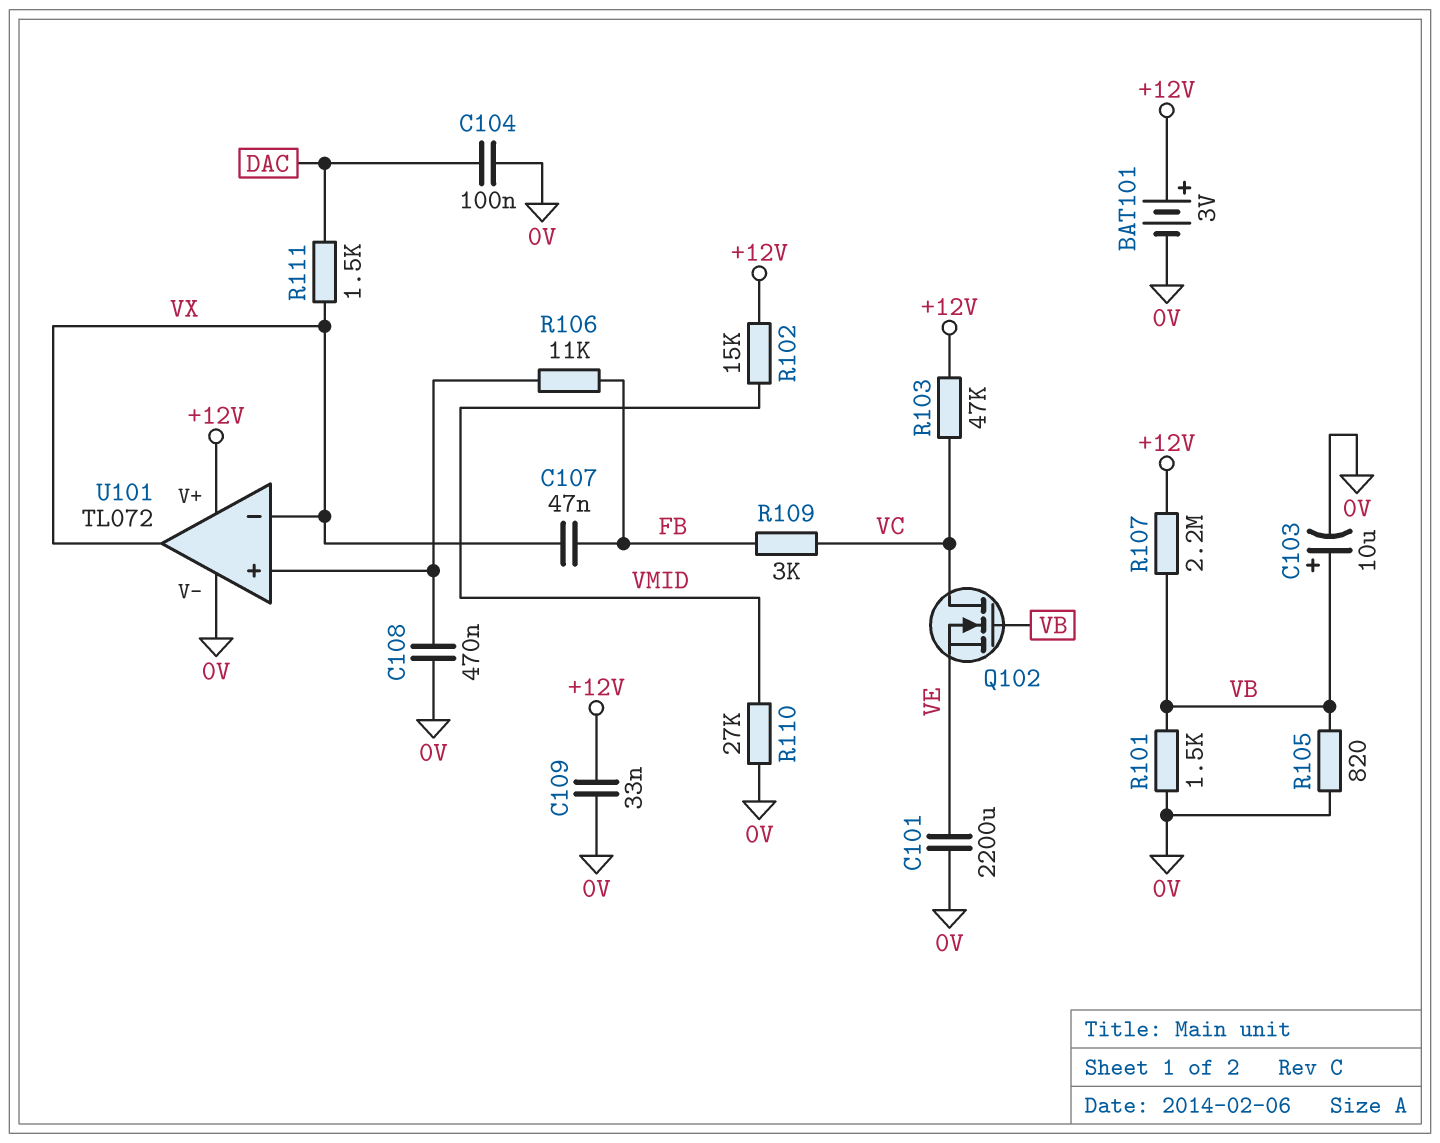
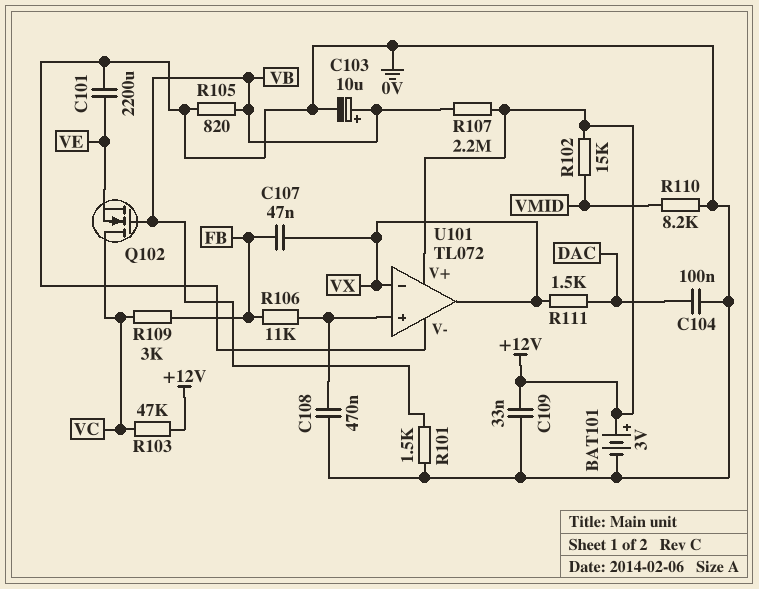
R110: 27k (0V, VMID) -> 8.2k (0V, VMID)

